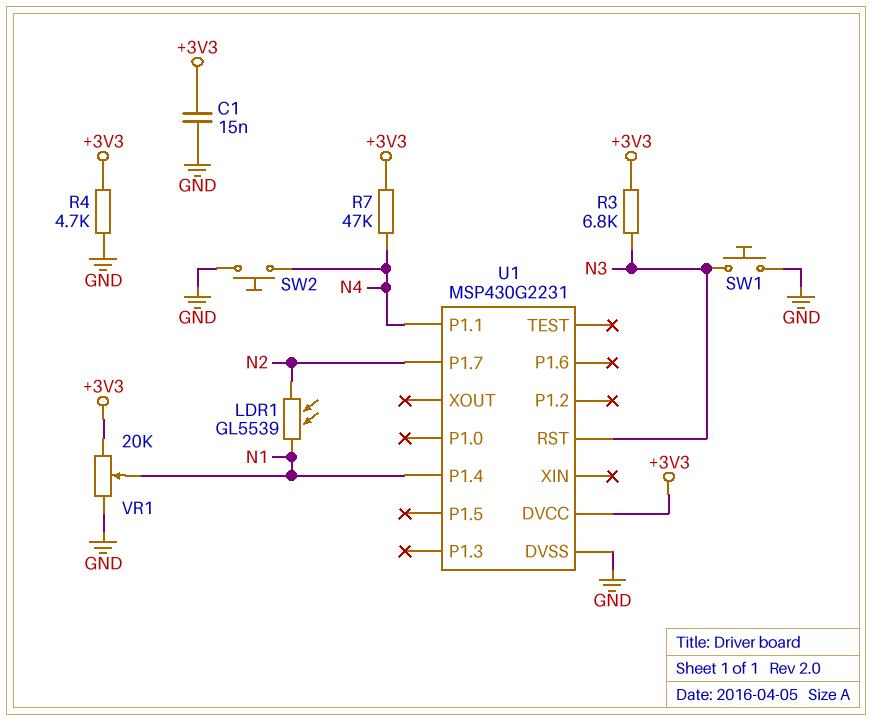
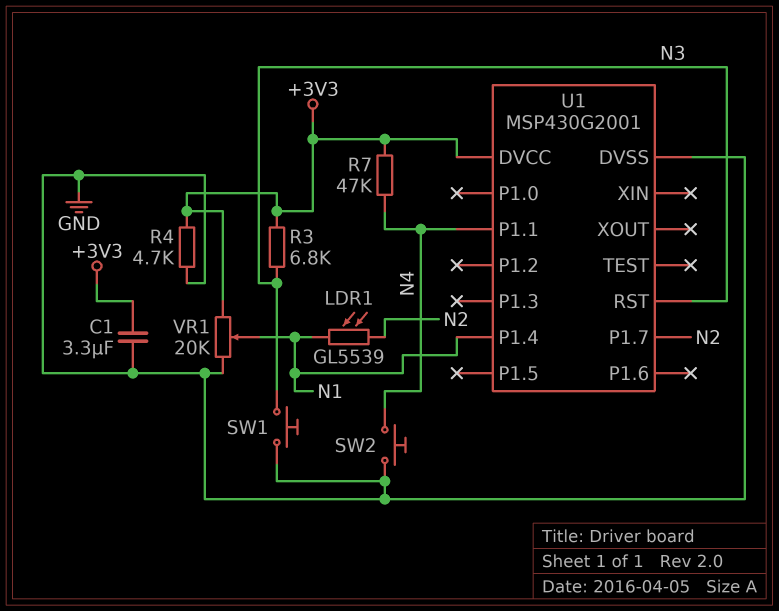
C1: 15nF (+3V3, GND) -> 3.3uF (+3V3, GND)
U1: MSP430G2231 -> MSP430G2001

